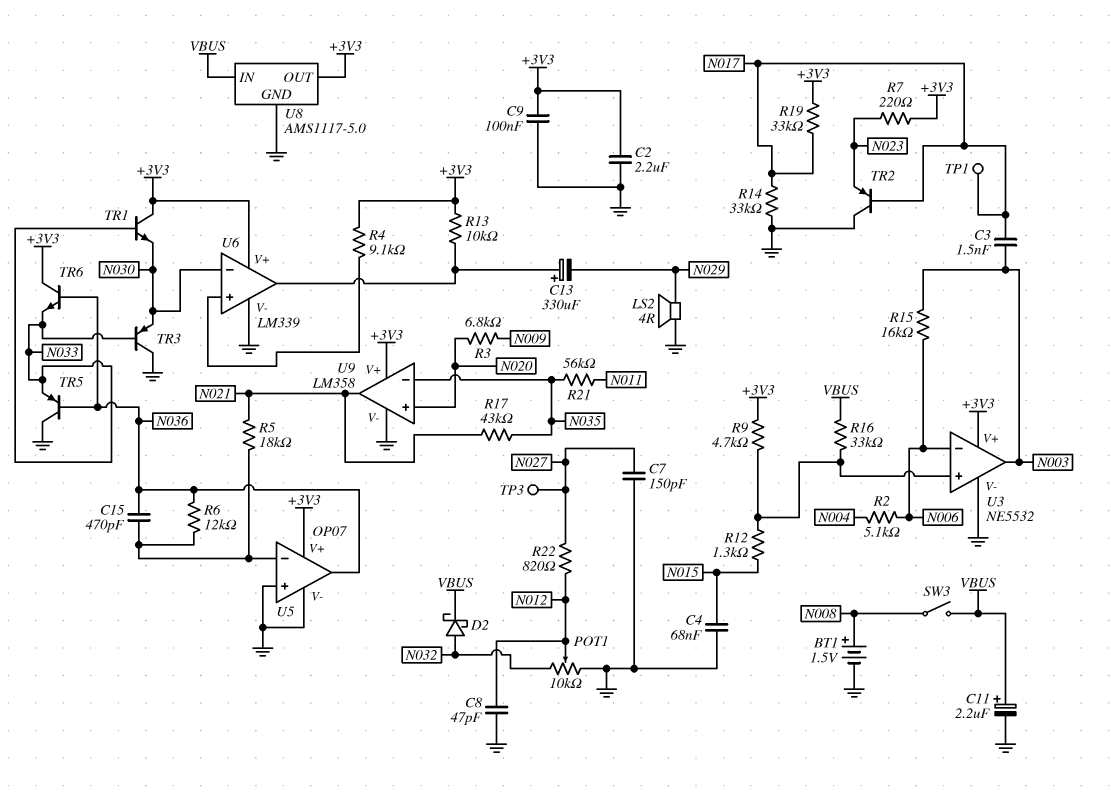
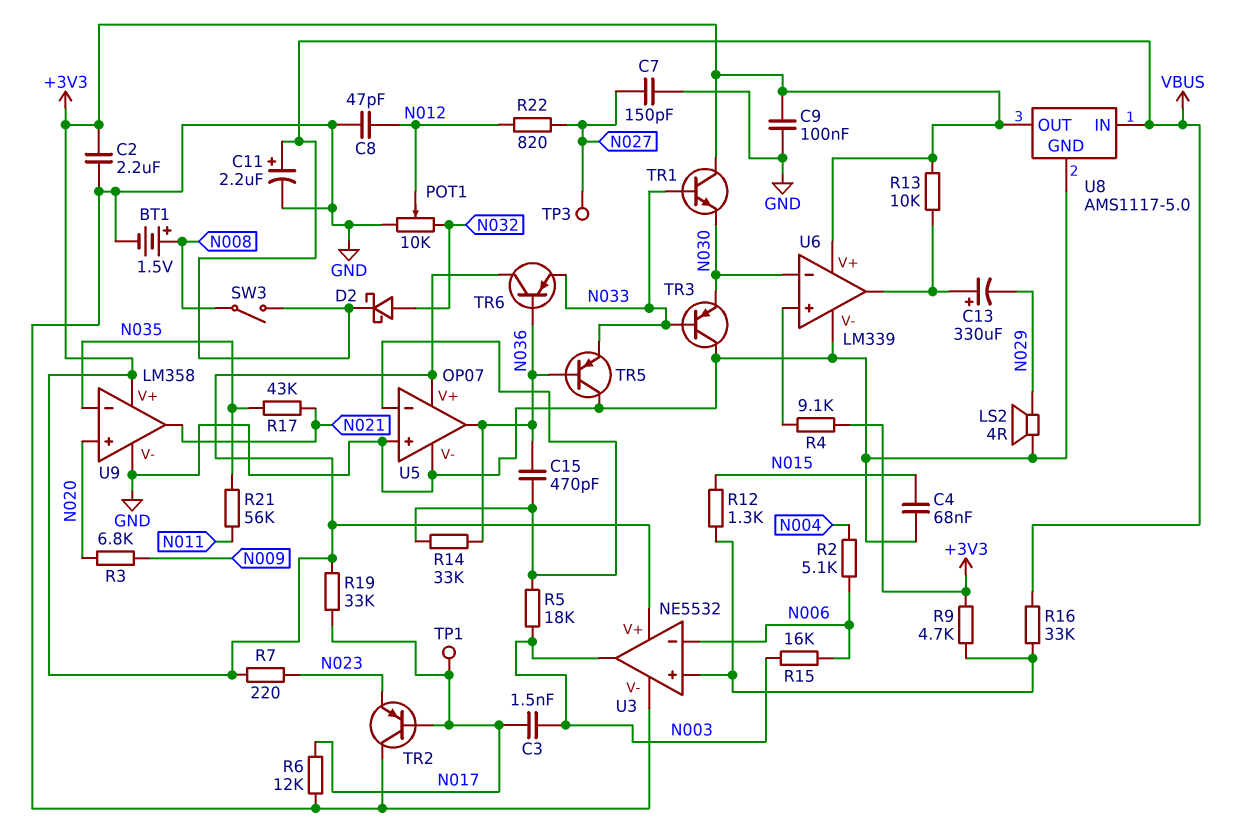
R5: 18k (N021, U5/in-) -> 18k (N003, U5/in-)
R6: 12k (N036, U5/in-) -> 12k (GND, N017)
R14: 33k (GND, N017) -> 33k (N036, U5/in-)
TR6: NPN (B N036, C +3V3, E N033) -> PNP (B N036, C +3V3, E N033)

